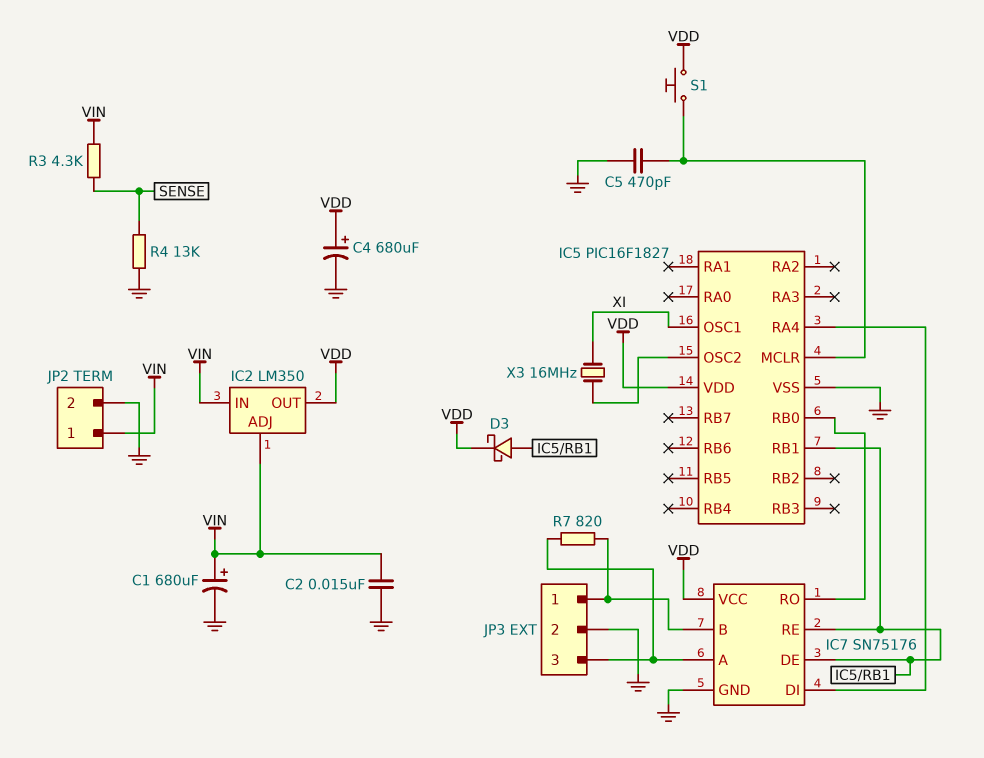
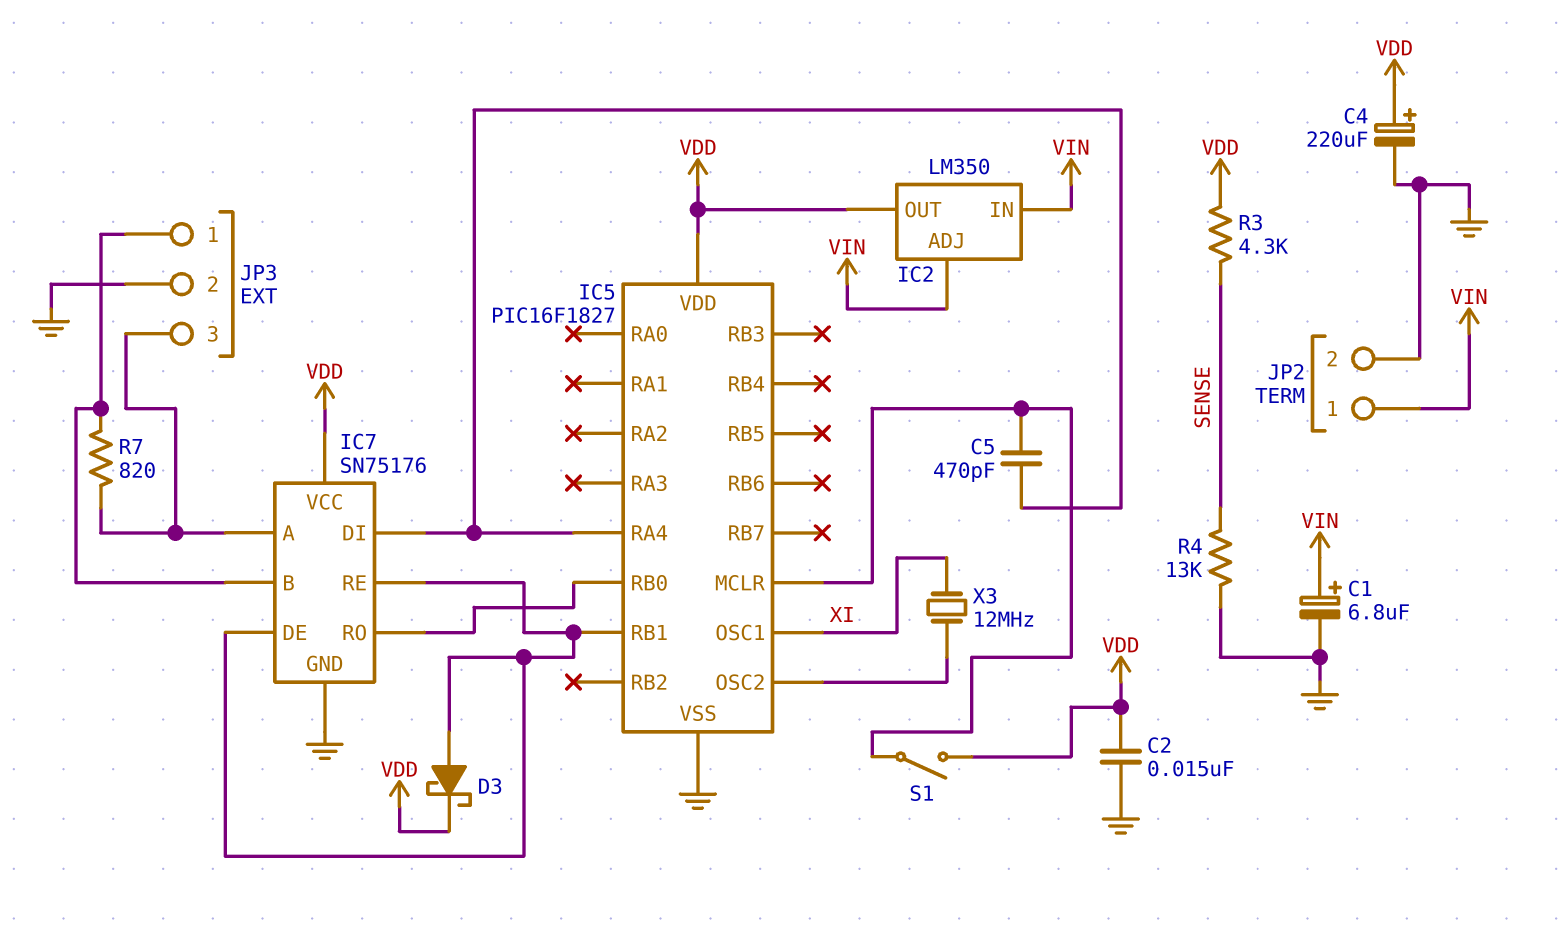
C1: 680uF (plus VIN, minus GND) -> 6.8uF (plus VIN, minus GND)
C2: 15nF (GND, VIN) -> 15nF (GND, VDD)
C4: 680uF (plus VDD, minus GND) -> 220uF (plus VDD, minus GND)
C5: 470pF (GND, IC5/MCLR) -> 470pF (IC5/MCLR, IC5/RA4)
R3: 4.3k (SENSE, VIN) -> 4.3k (SENSE, VDD)
S1: button (IC5/MCLR, VDD) -> switch (IC5/MCLR, VDD)
X3: 16MHz (IC5/OSC2, XI) -> 12MHz (IC5/OSC2, XI)

